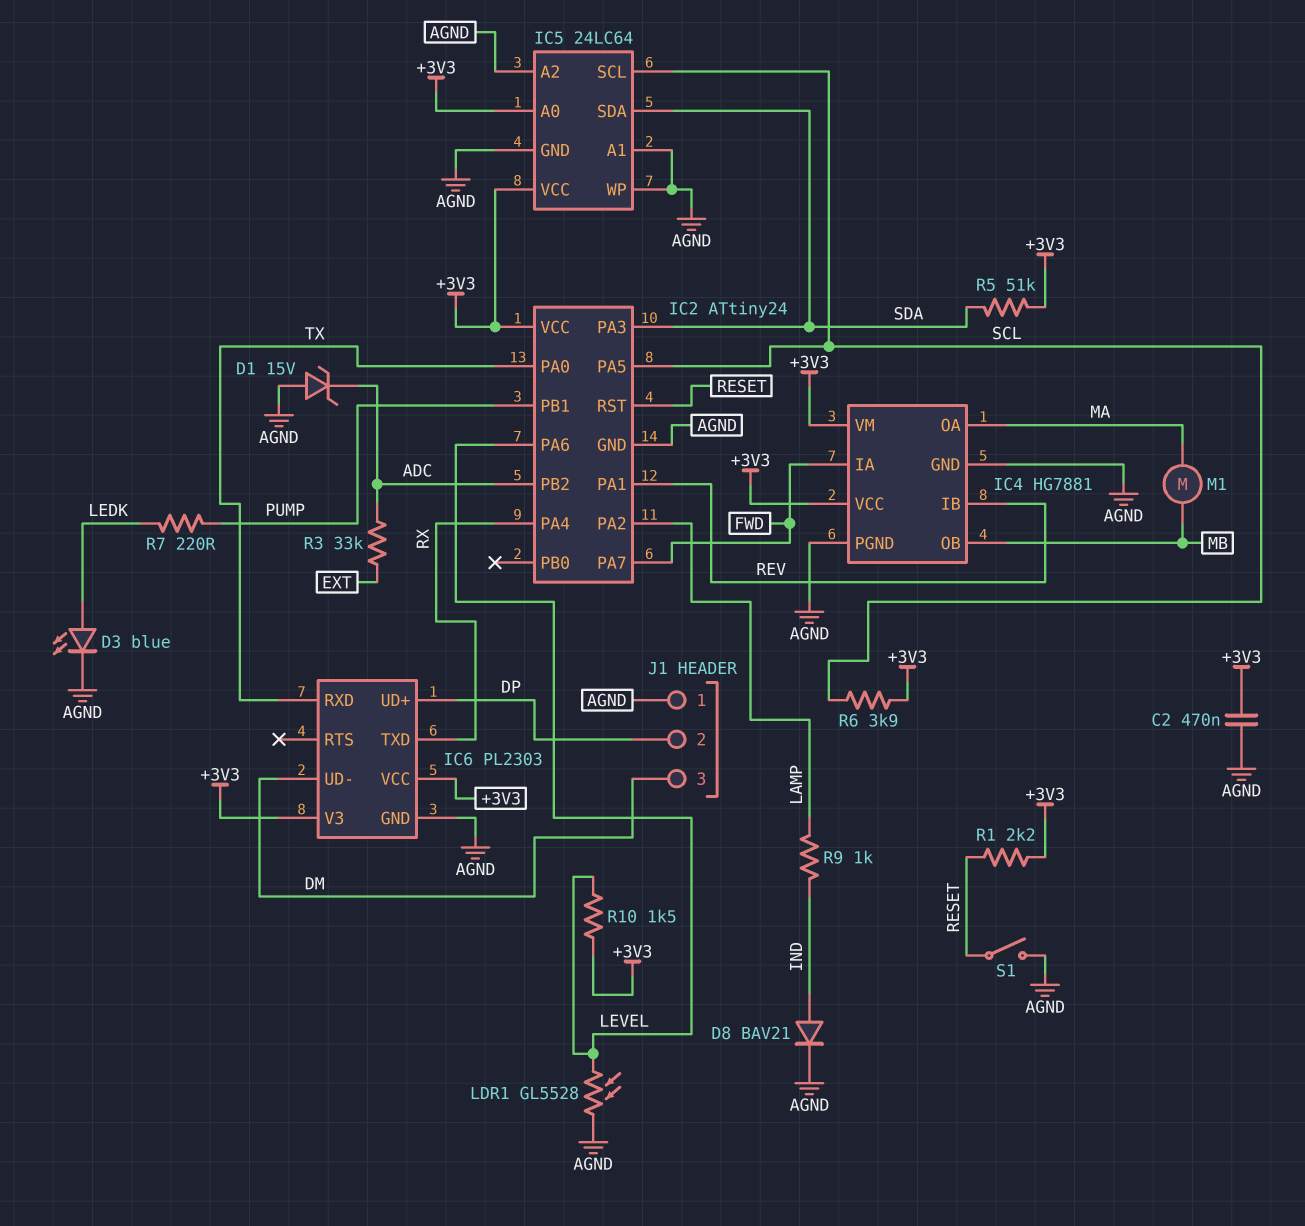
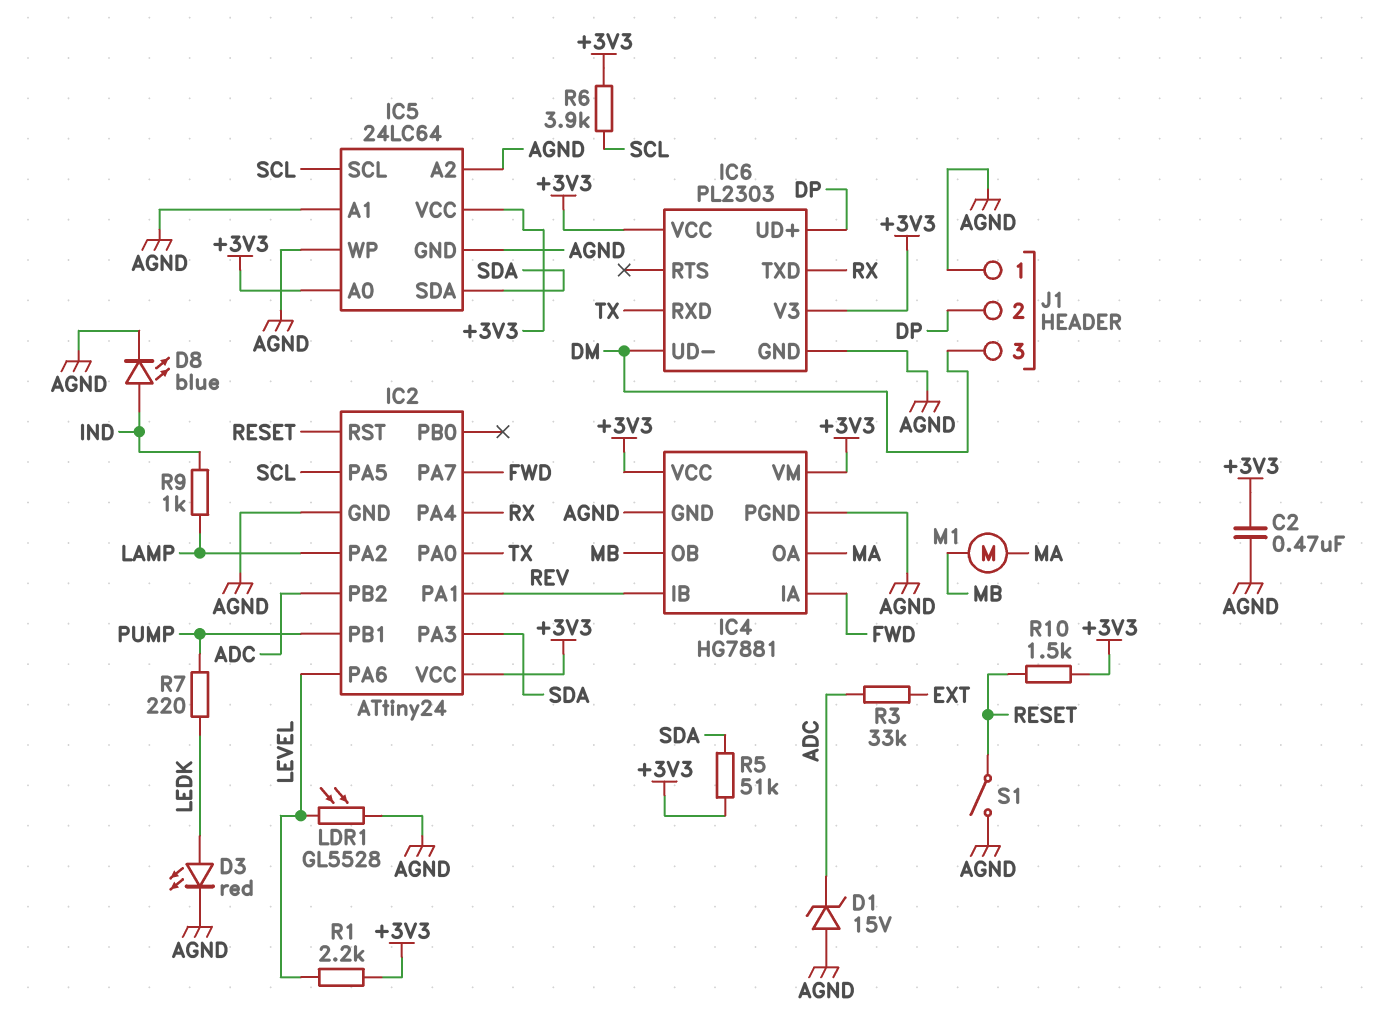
D3: LED blue (A LEDK, K AGND) -> LED red (A LEDK, K AGND)
D8: diode BAV21 (A IND, K AGND) -> LED blue (A IND, K AGND)
R1: 2.2k (+3V3, RESET) -> 2.2k (+3V3, LEVEL)
R10: 1.5k (+3V3, LEVEL) -> 1.5k (+3V3, RESET)

